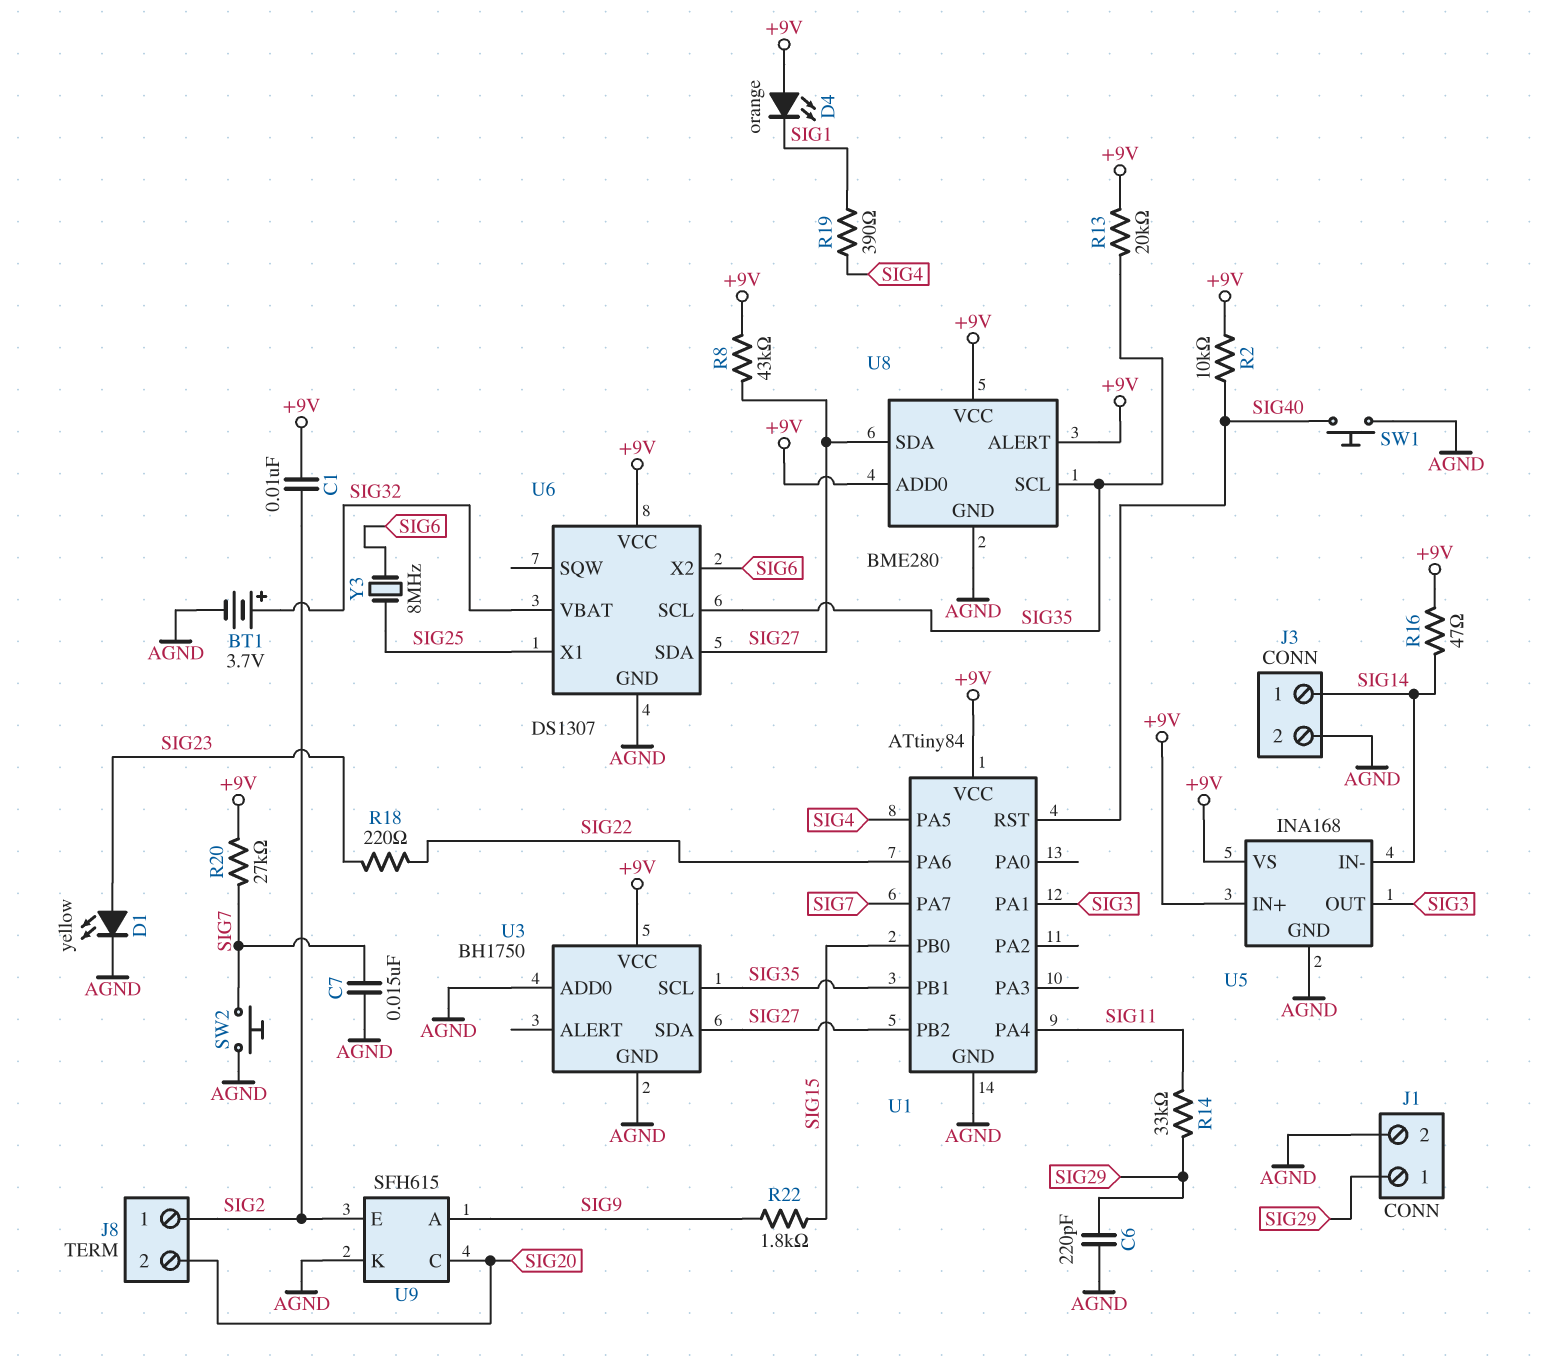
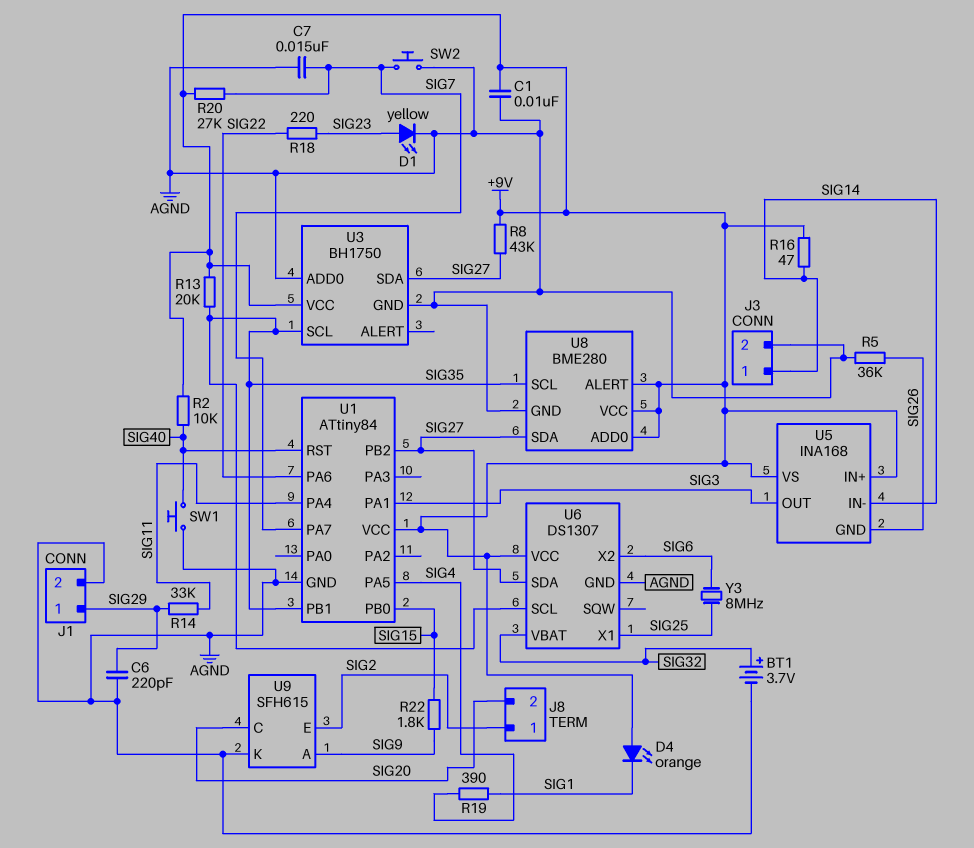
C1: 10nF (+9V, SIG2) -> 10nF (+9V, AGND)
R5: none -> 36k (AGND, SIG26)
U5 pin GND: AGND -> SIG26

